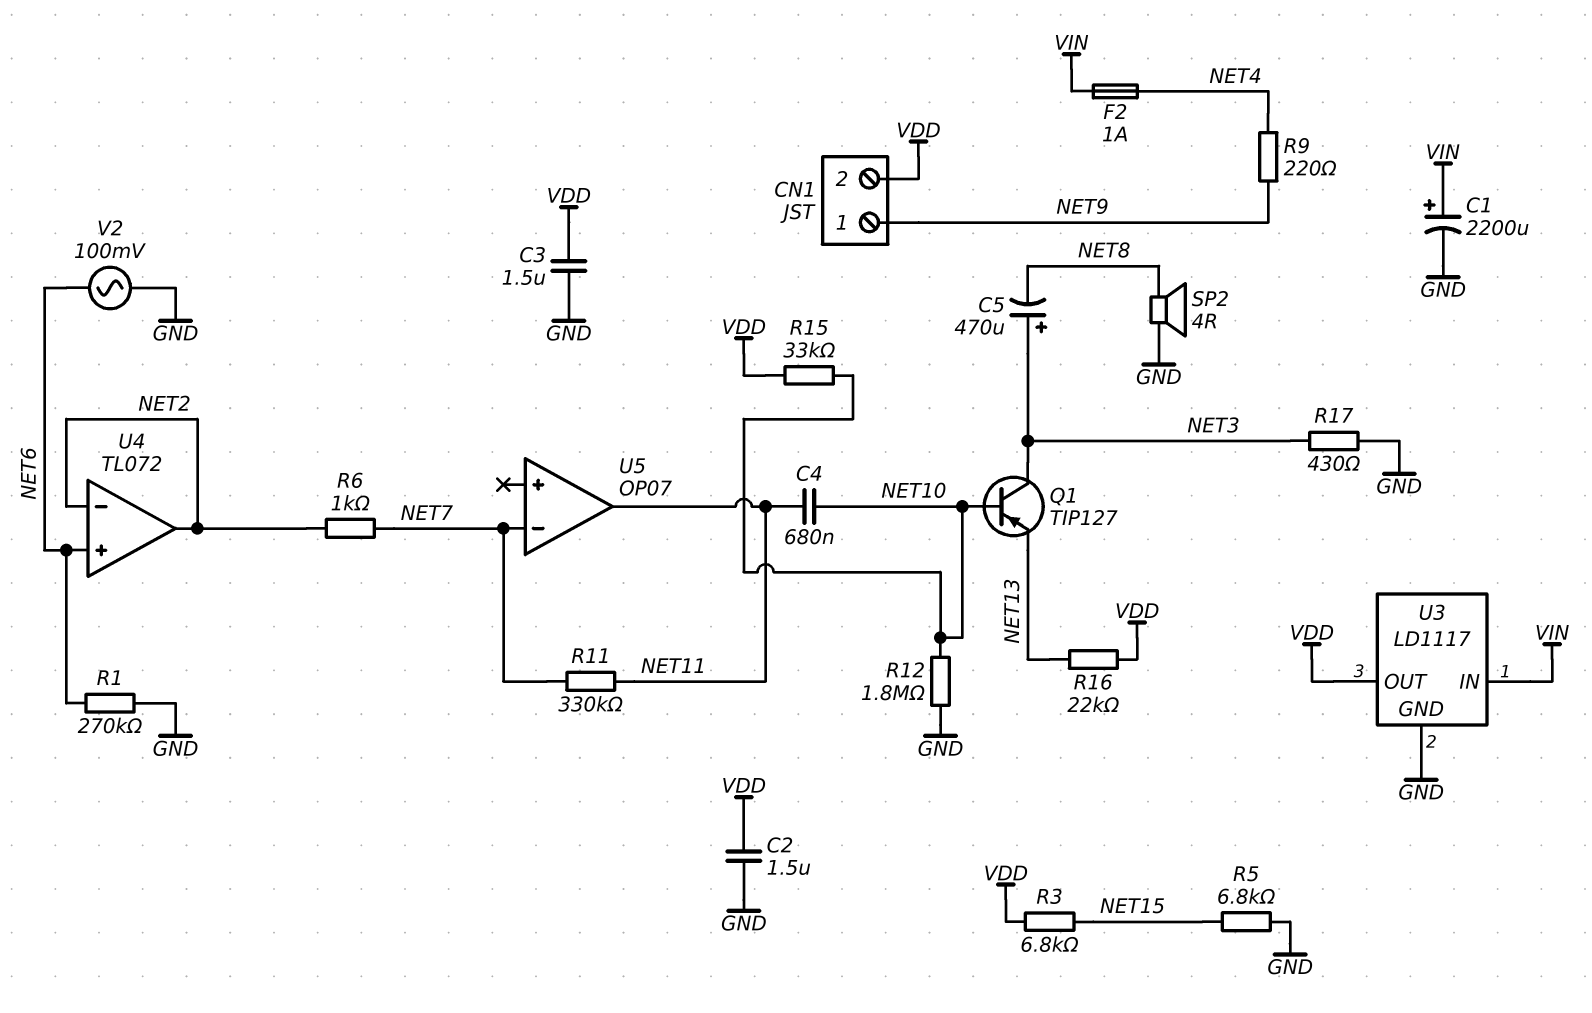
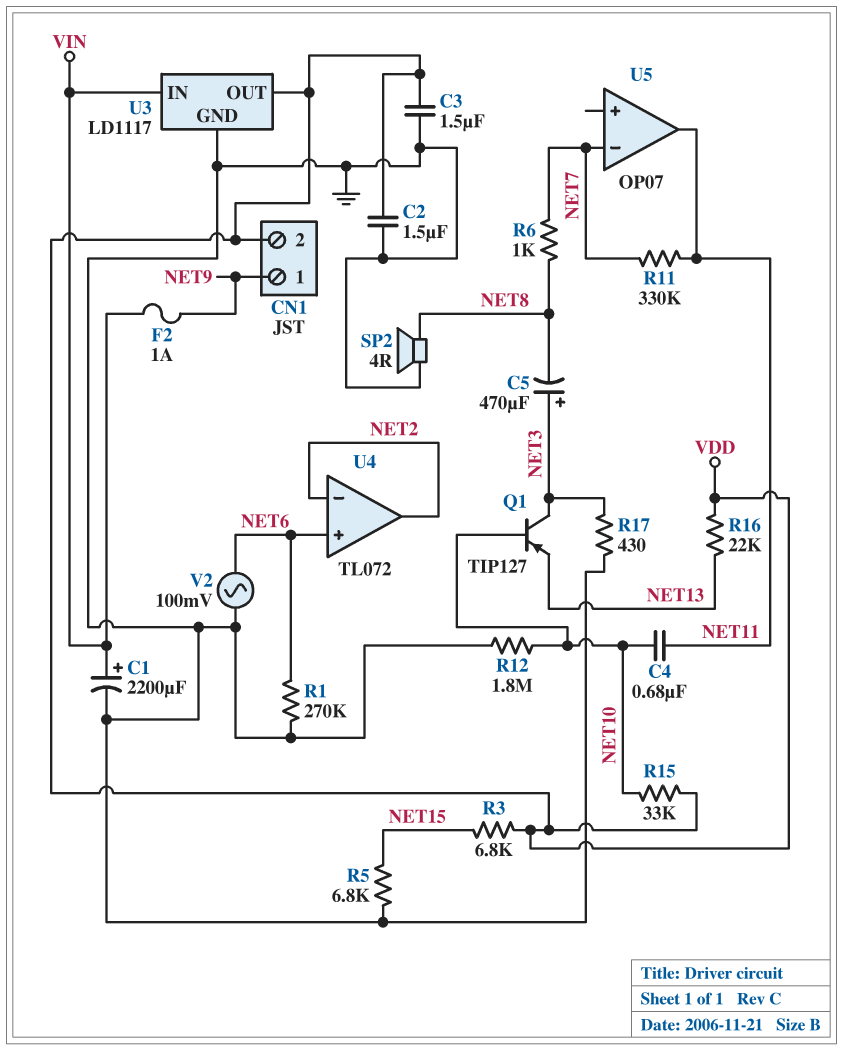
F2: 1A (NET4, VIN) -> 1A (NET9, VIN)
R6: 1k (NET2, NET7) -> 1k (NET7, NET8)
R9: 220 (NET4, NET9) -> none

